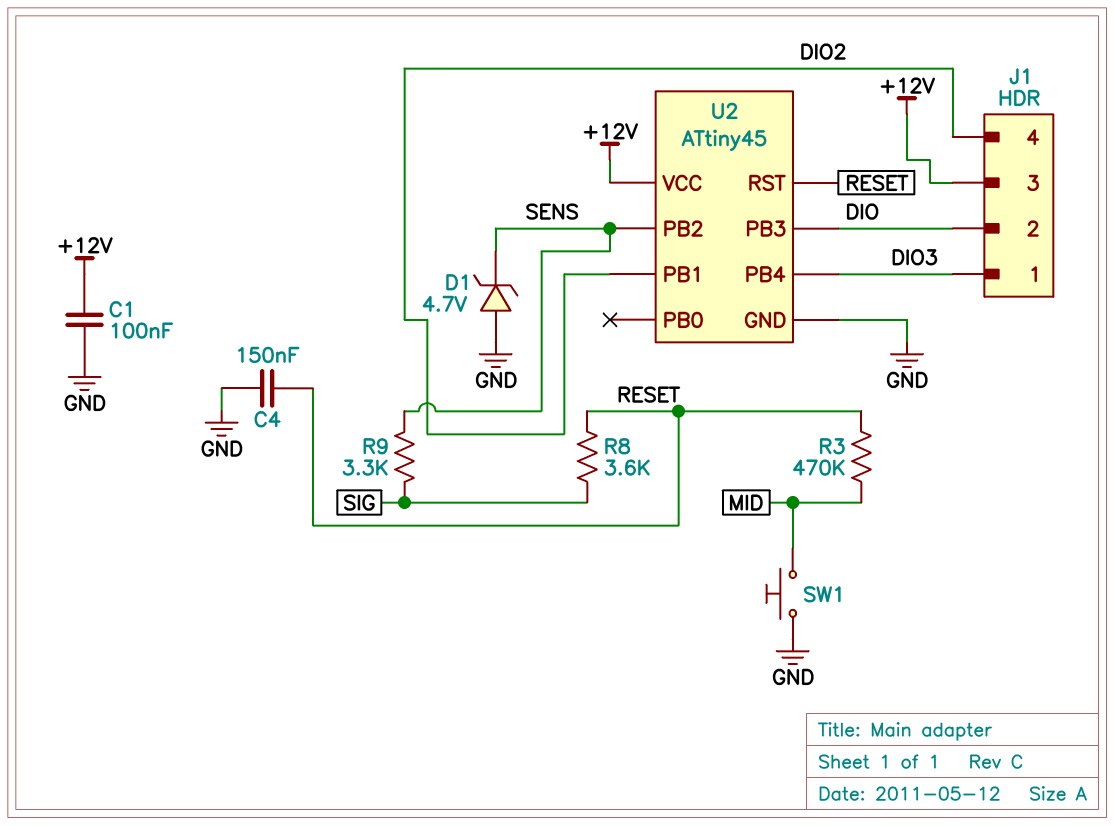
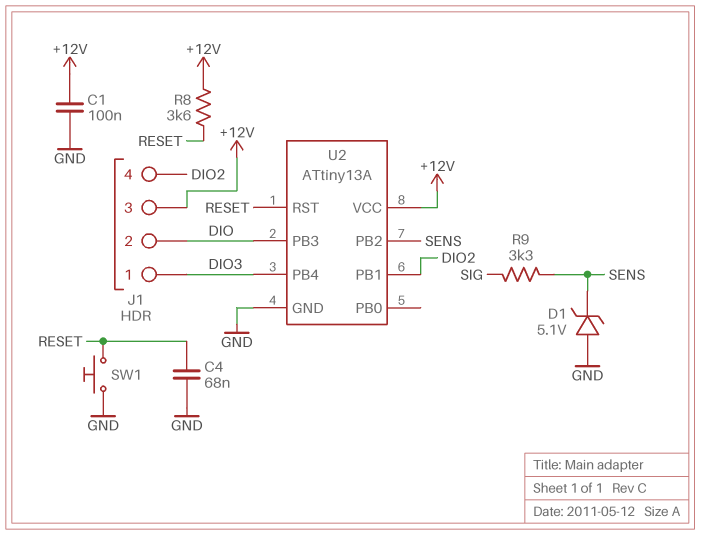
C4: 150nF (GND, RESET) -> 68nF (GND, RESET)
D1: zener 4.7V (A GND, K SENS) -> zener 5.1V (A GND, K SENS)
R3: 470k (MID, RESET) -> none
R8: 3.6k (RESET, SIG) -> 3.6k (+12V, RESET)
SW1: button (GND, MID) -> button (GND, RESET)
U2: ATtiny45 -> ATtiny13A

